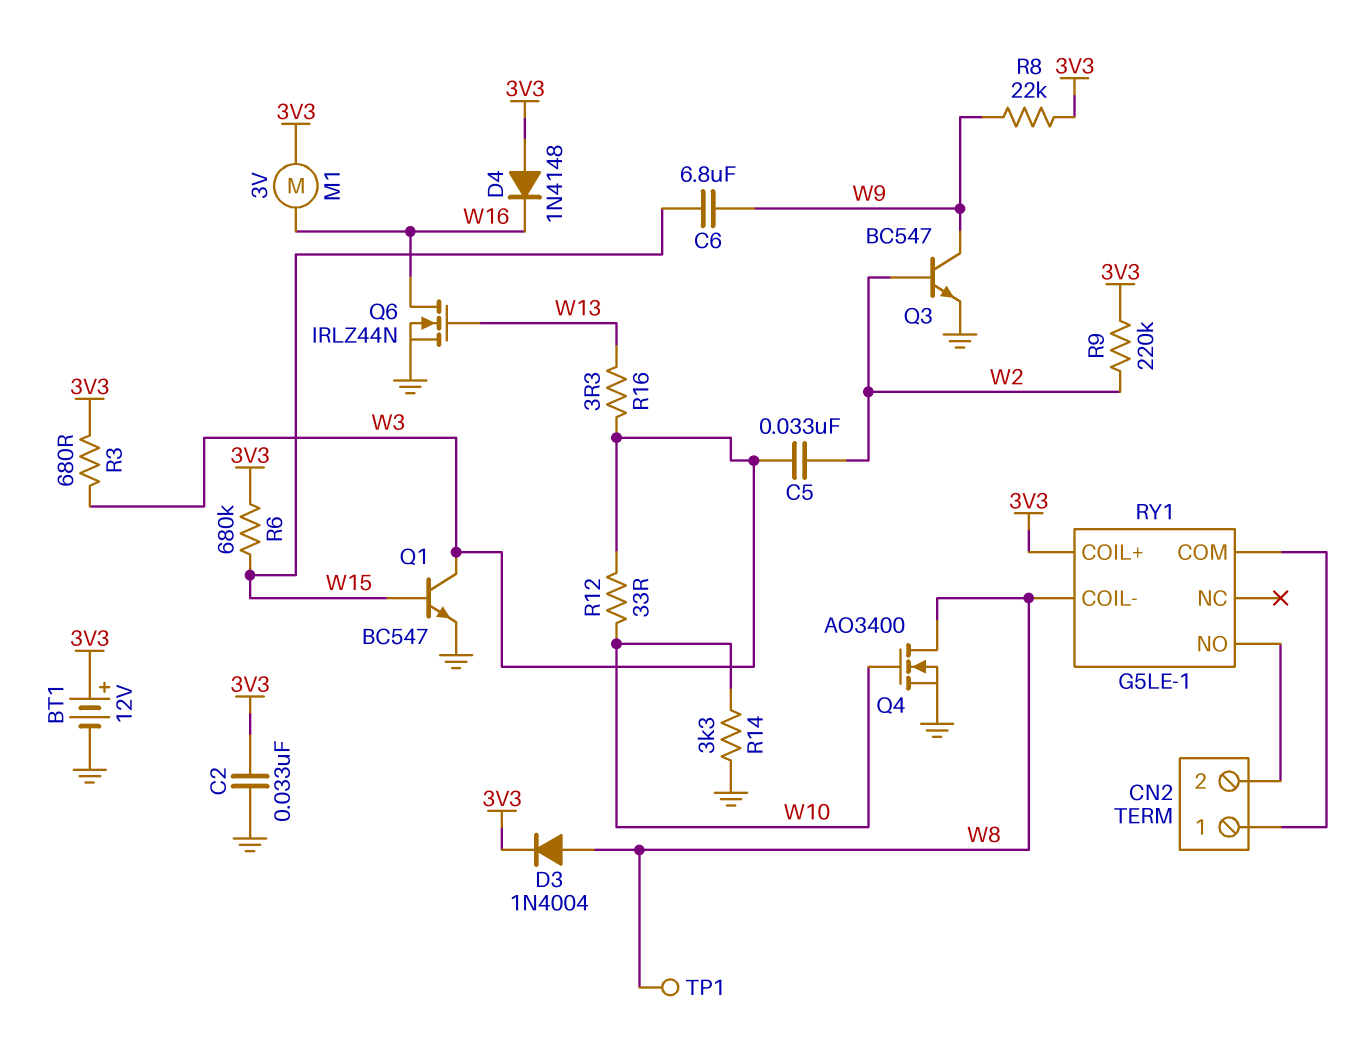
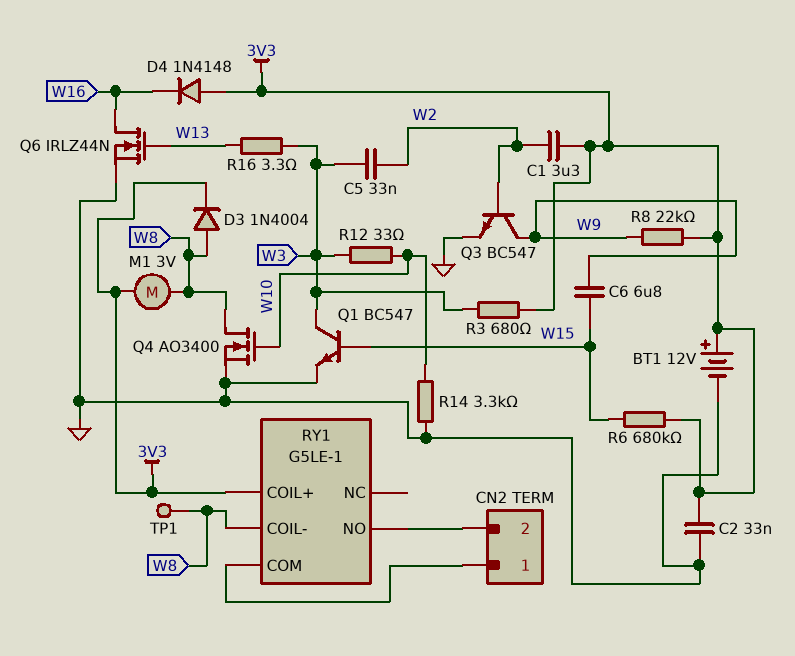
C1: none -> 3.3uF (3V3, W2)
M1: motor 3V (3V3, W16) -> motor 3V (3V3, W8)
R9: 220k (3V3, W2) -> none

